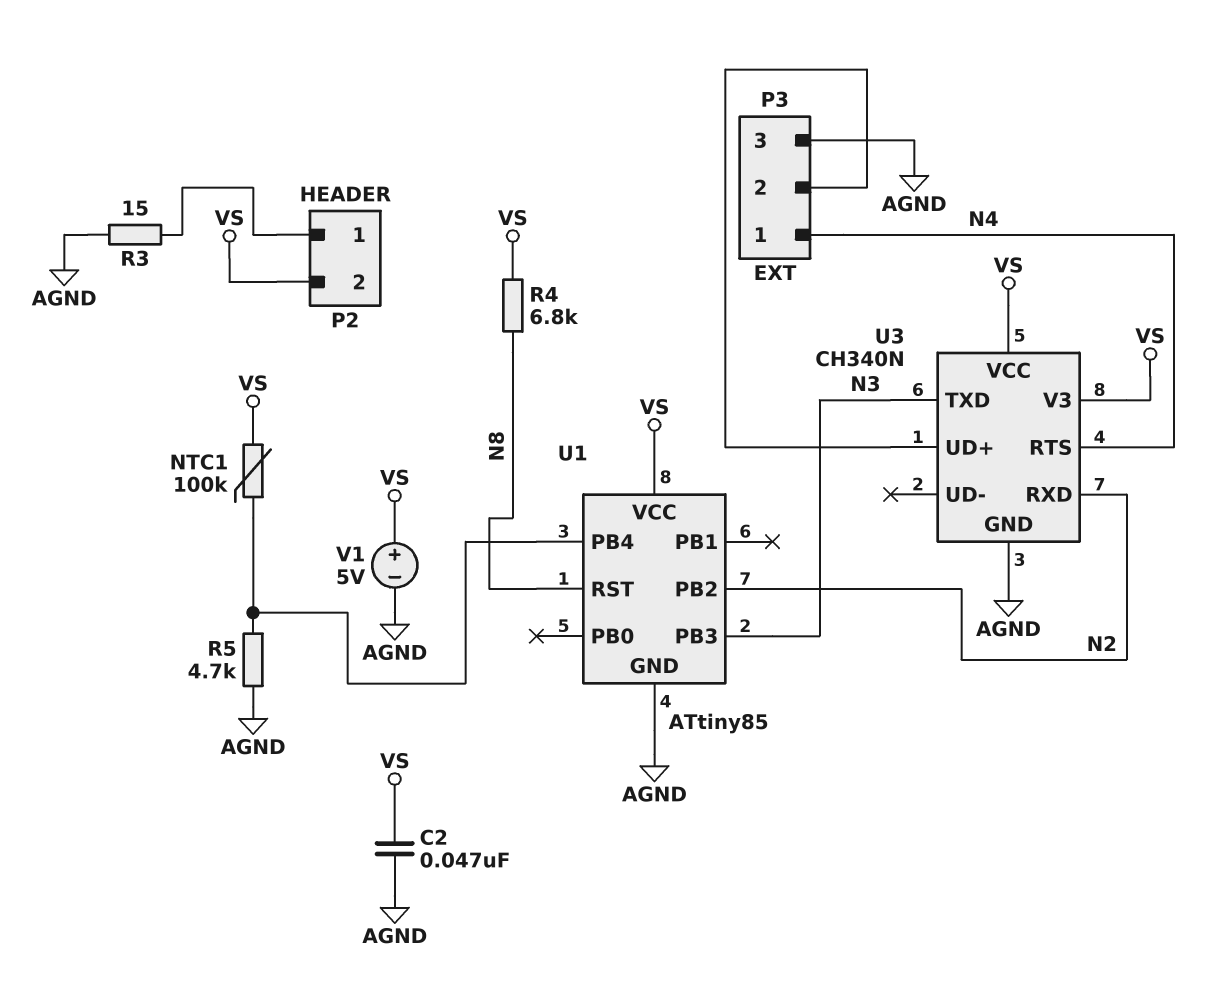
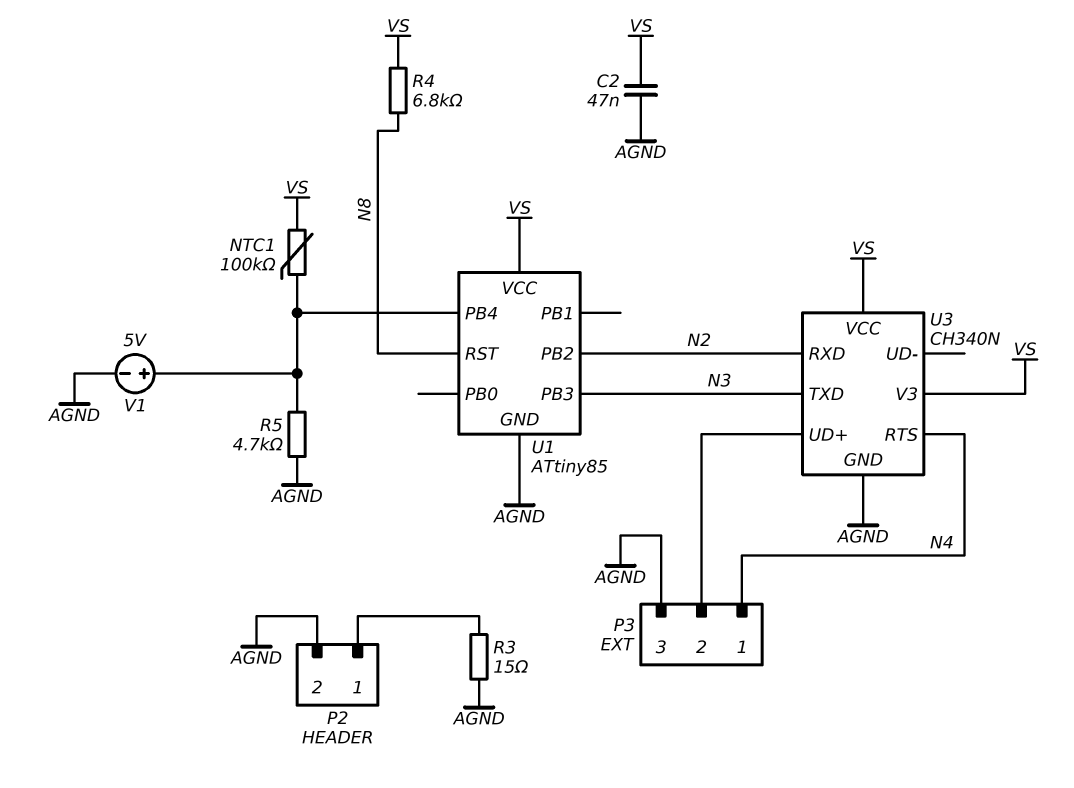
P2 pin 2: VS -> AGND
V1: 5V (plus VS, minus AGND) -> 5V (plus U1/PB4, minus AGND)

